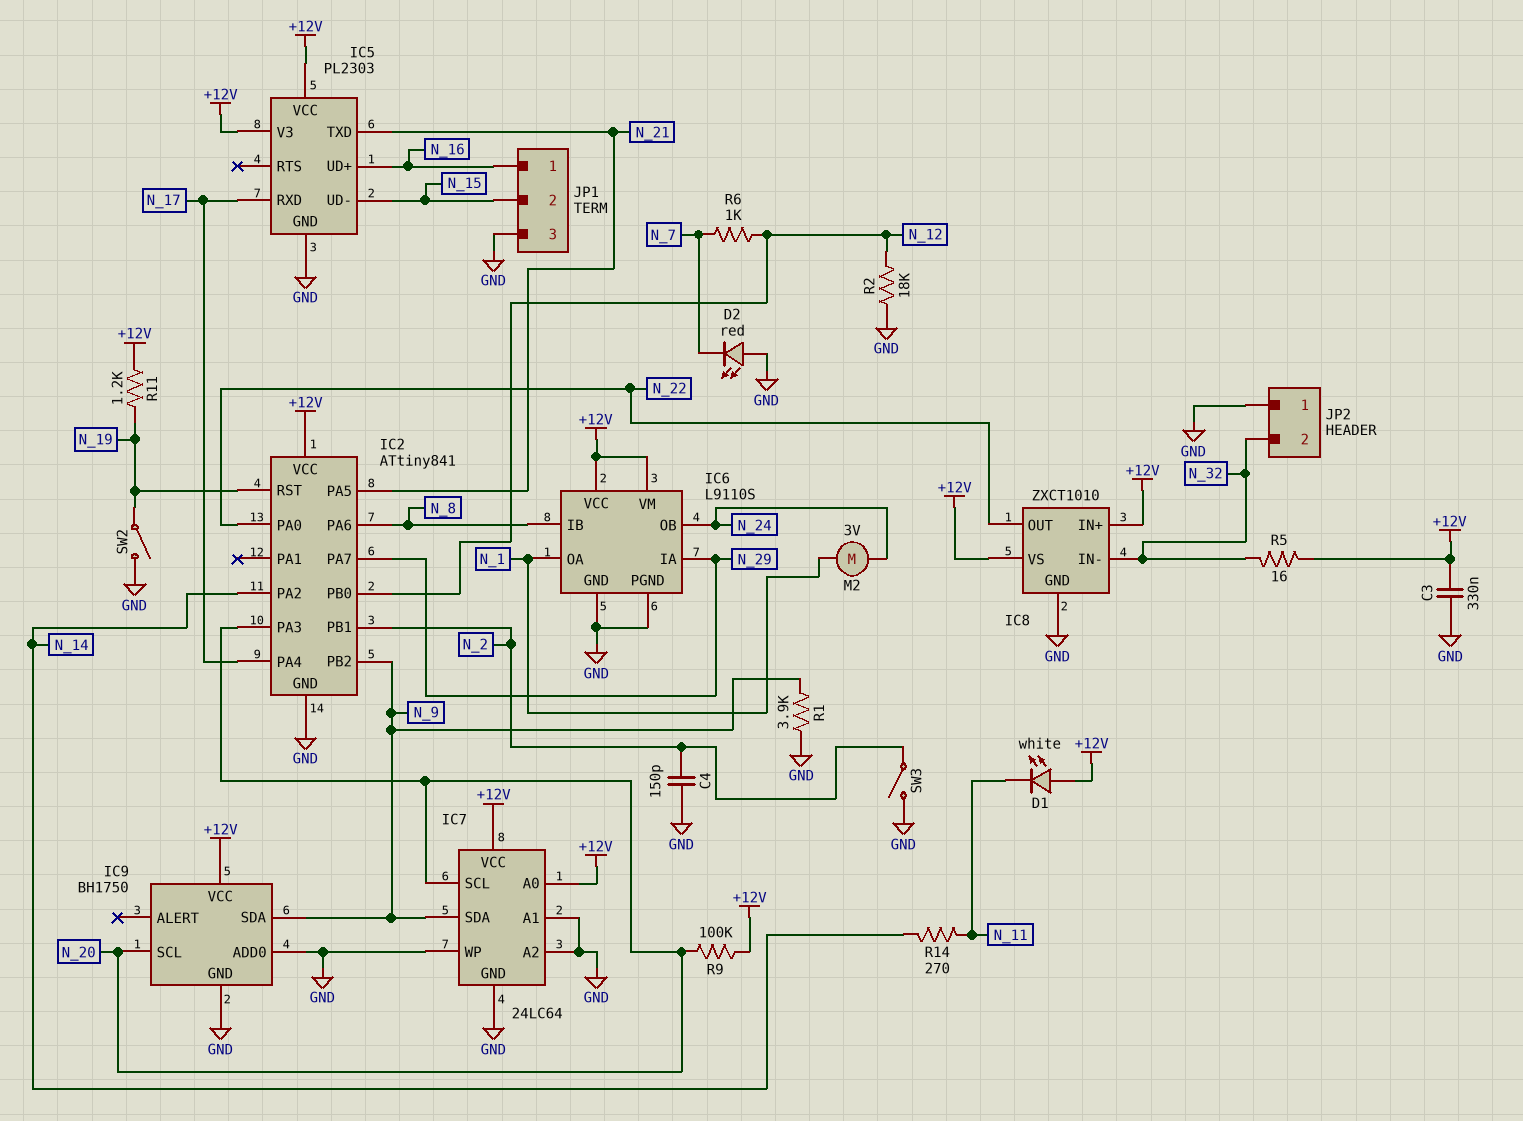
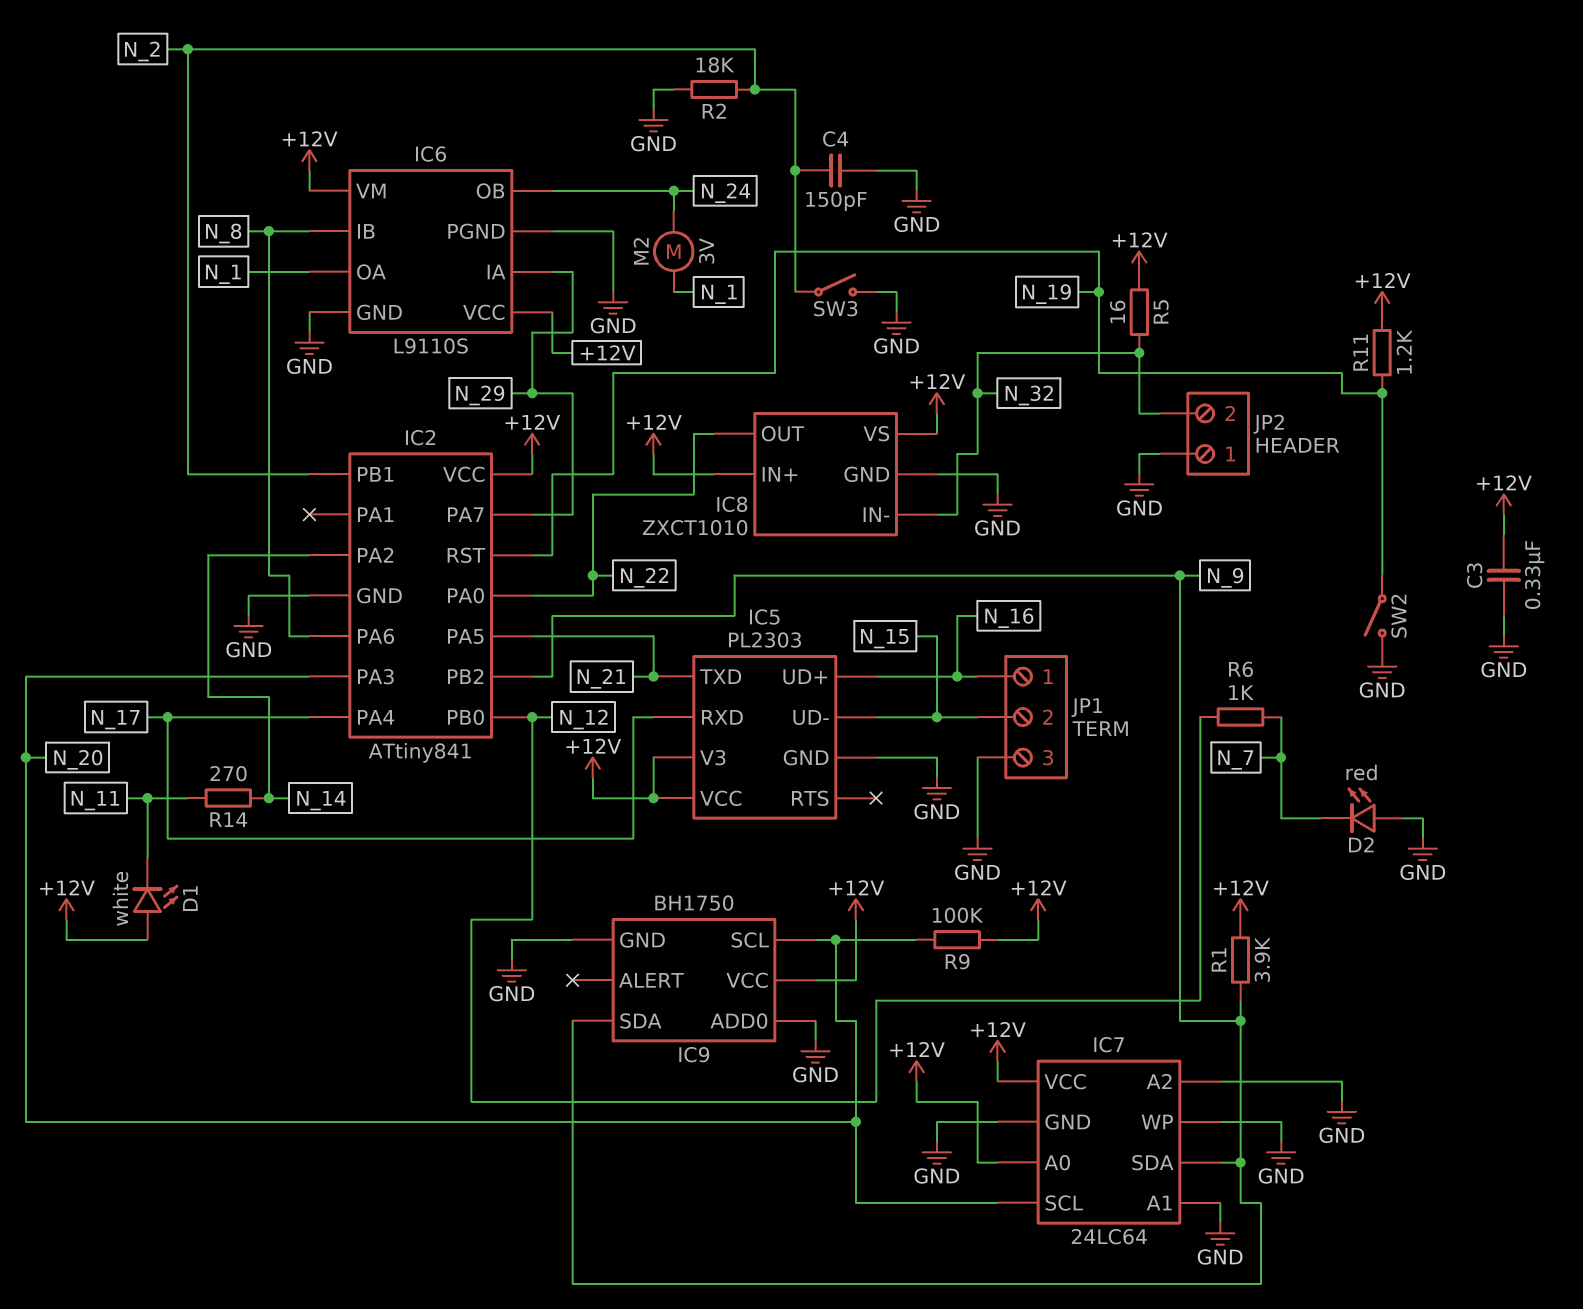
R1: 3.9k (GND, N_9) -> 3.9k (+12V, N_9)
R2: 18k (GND, N_12) -> 18k (GND, N_2)

